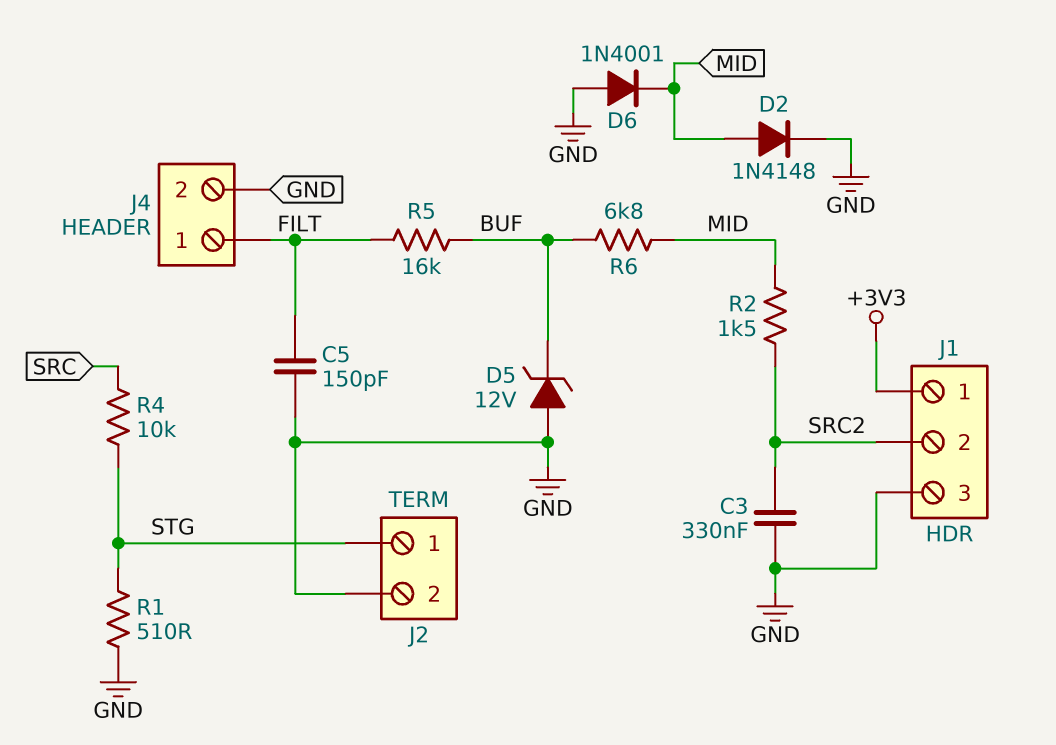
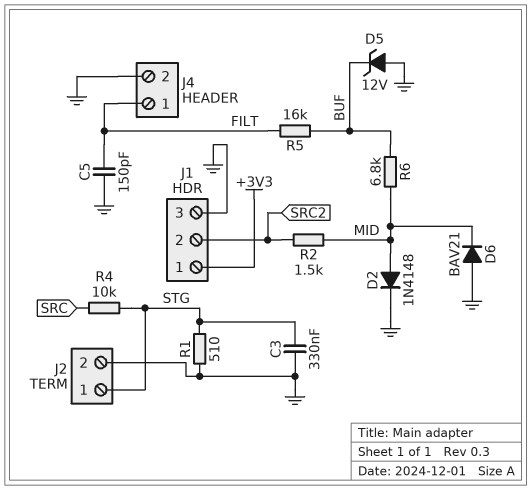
C3: 330nF (GND, SRC2) -> 330nF (GND, STG)
D6: diode 1N4001 (A GND, K MID) -> diode BAV21 (A GND, K MID)

